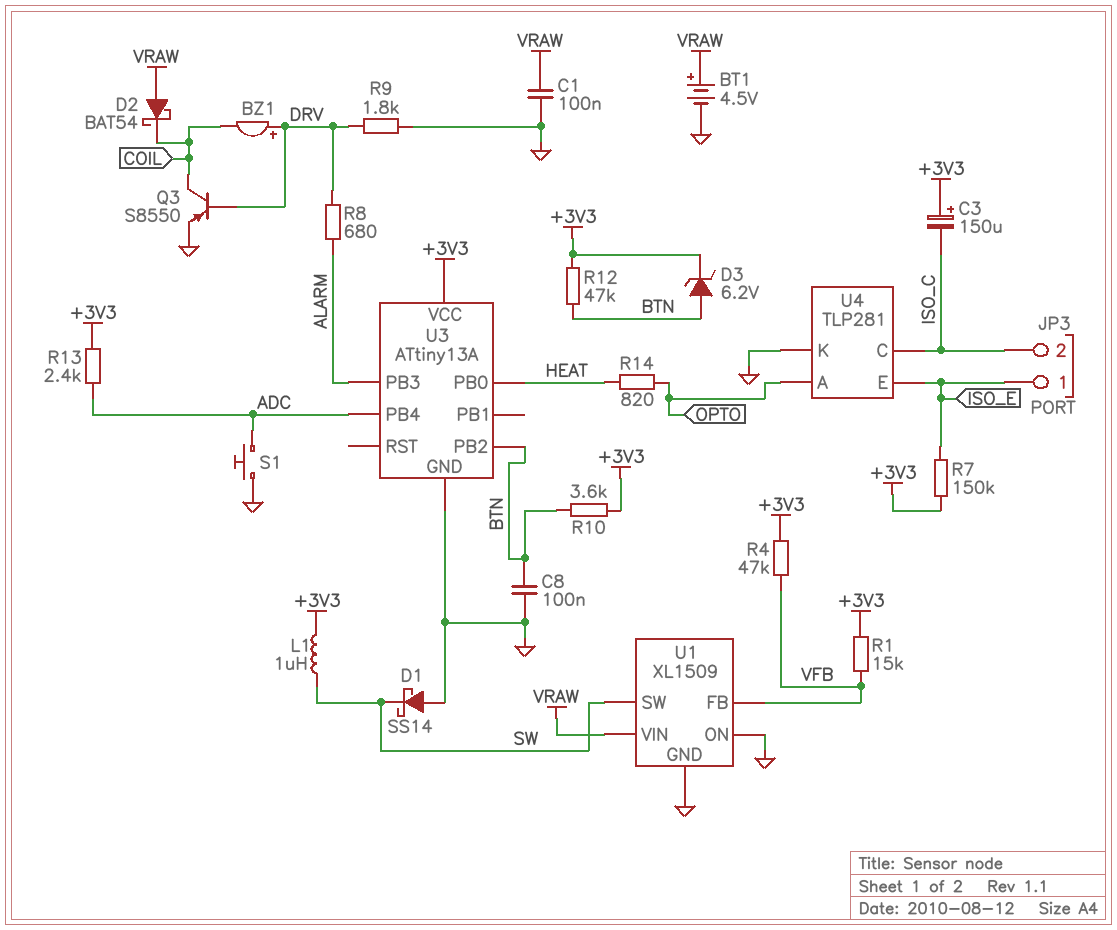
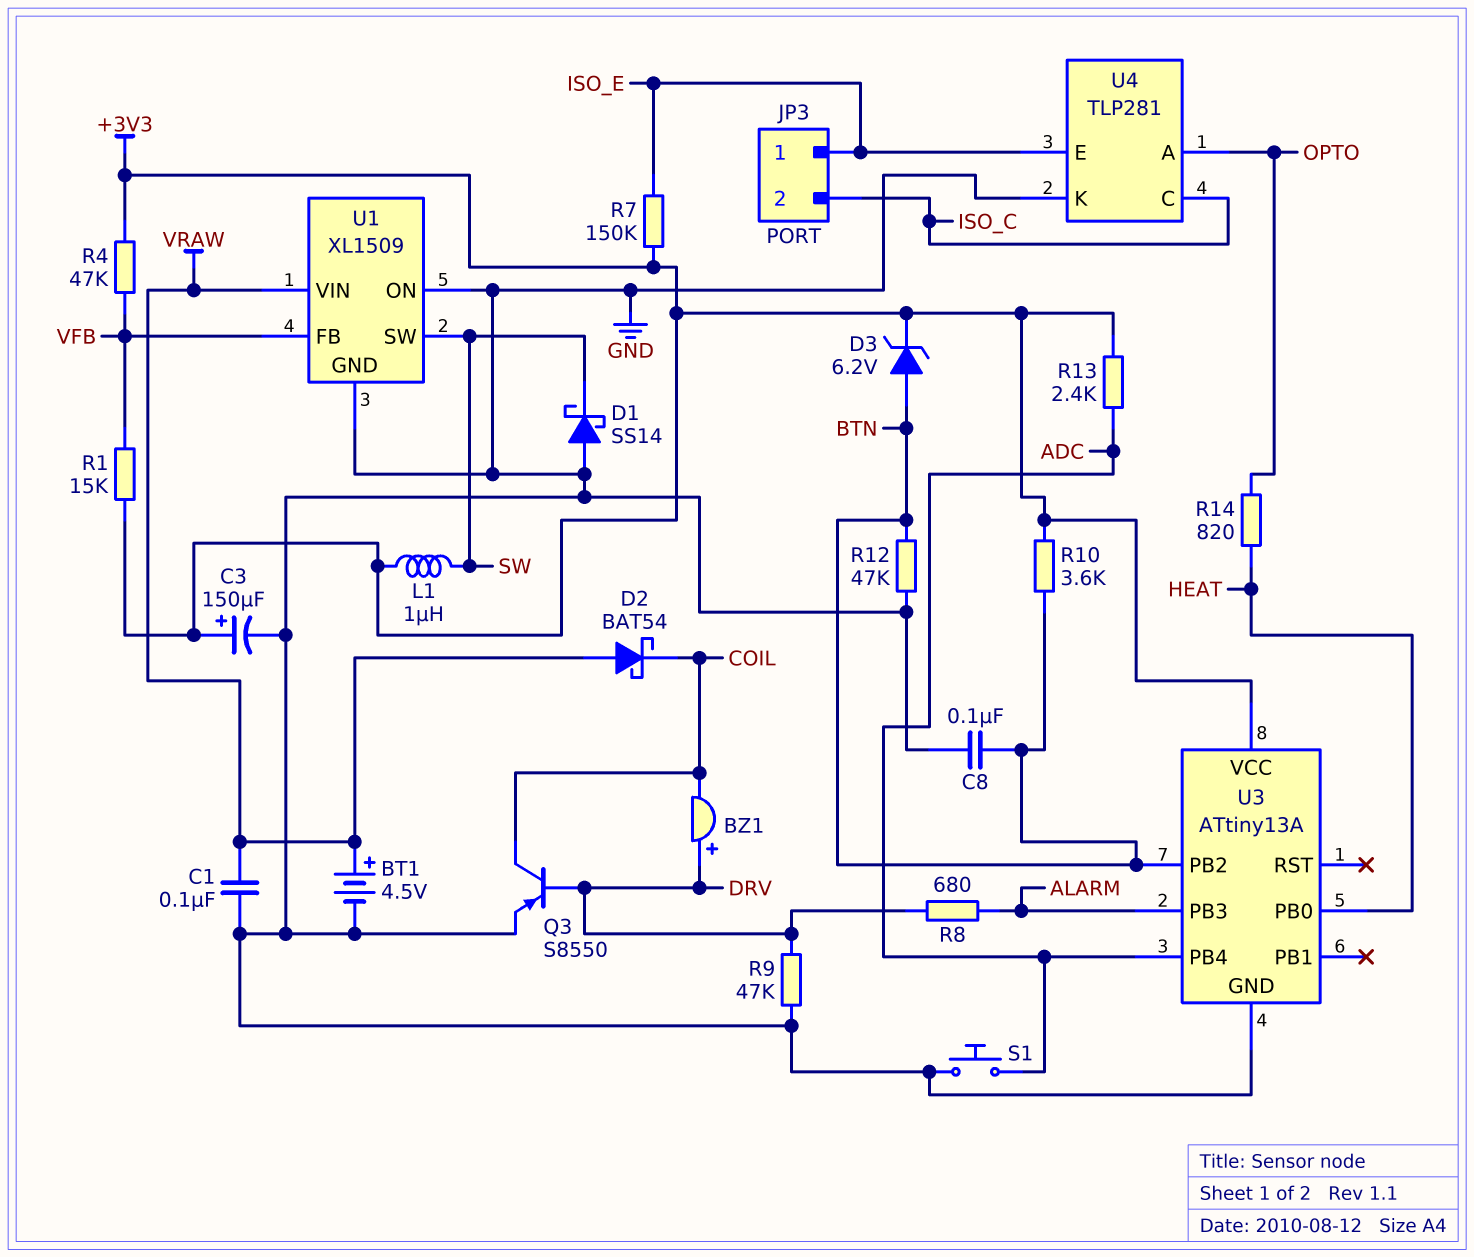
C3: 150uF (plus +3V3, minus ISO_C) -> 150uF (plus +3V3, minus GND)
R9: 1.8k (DRV, GND) -> 47k (DRV, GND)
R12: 47k (+3V3, BTN) -> 47k (BTN, GND)

